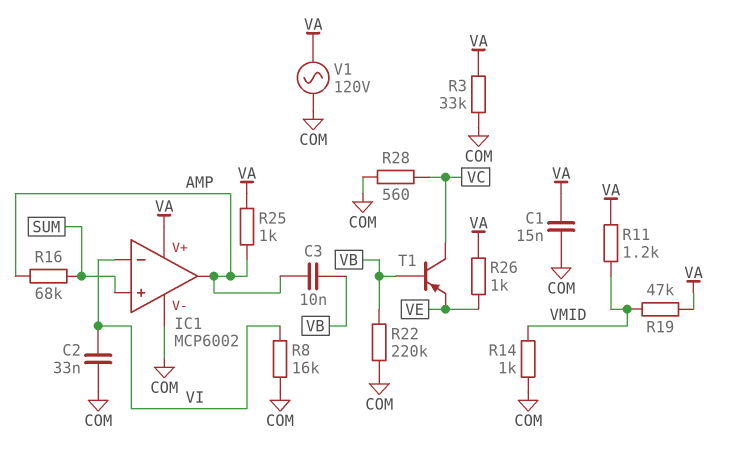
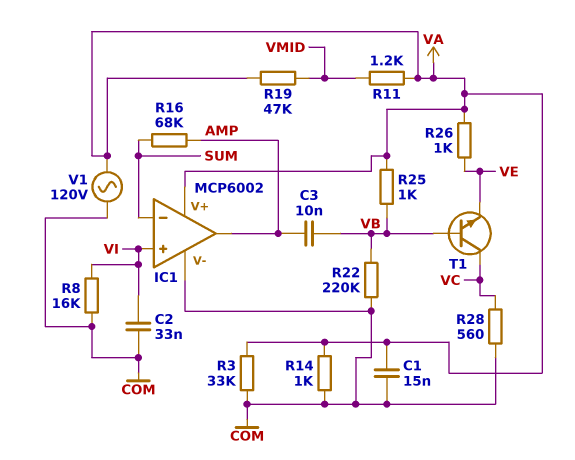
IC1 pin in+: SUM -> VI
IC1 pin in-: VI -> SUM
R14: 1k (COM, VMID) -> 1k (COM, VA)
R25: 1k (AMP, VA) -> 1k (VA, VB)
T1: PNP (B VB, C VC, E VE) -> NPN (B VB, C VC, E VE)

